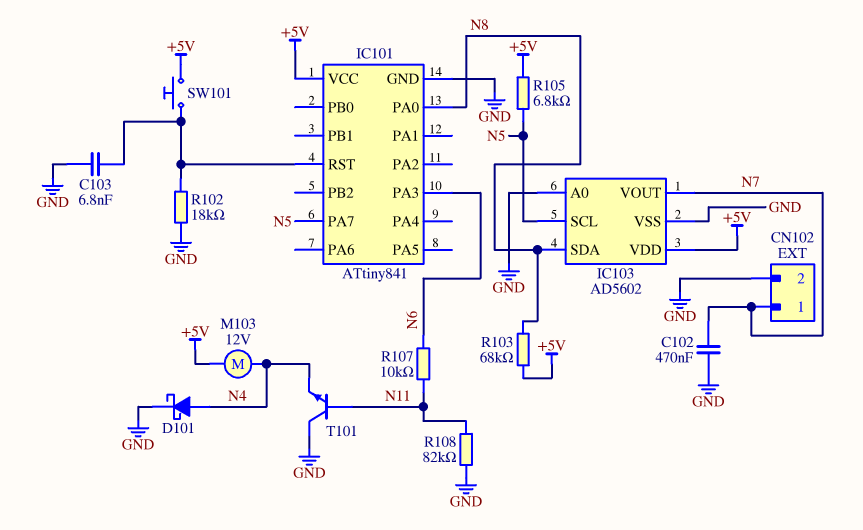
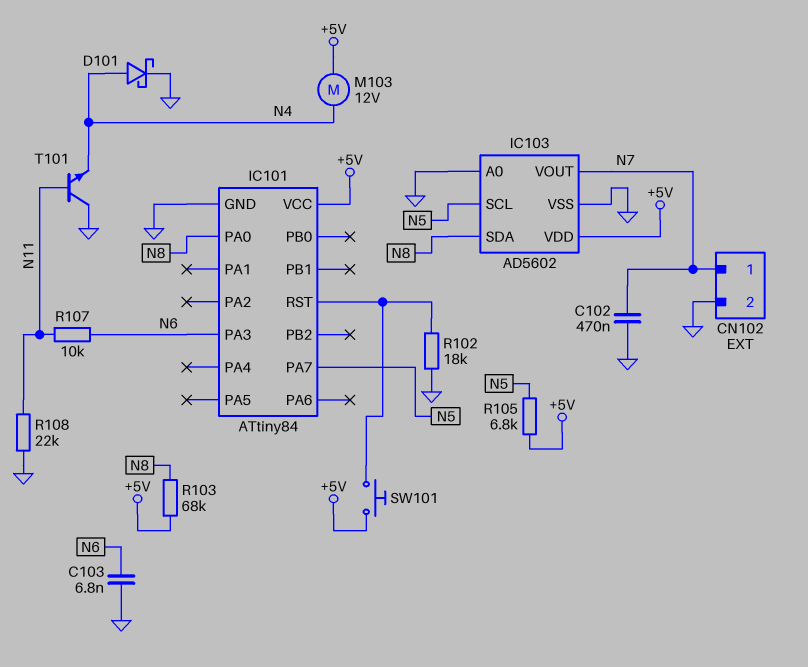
C103: 6.8nF (GND, IC101/RST) -> 6.8nF (GND, N6)
IC101: ATtiny841 -> ATtiny84
R108: 82k (GND, N11) -> 22k (GND, N11)

